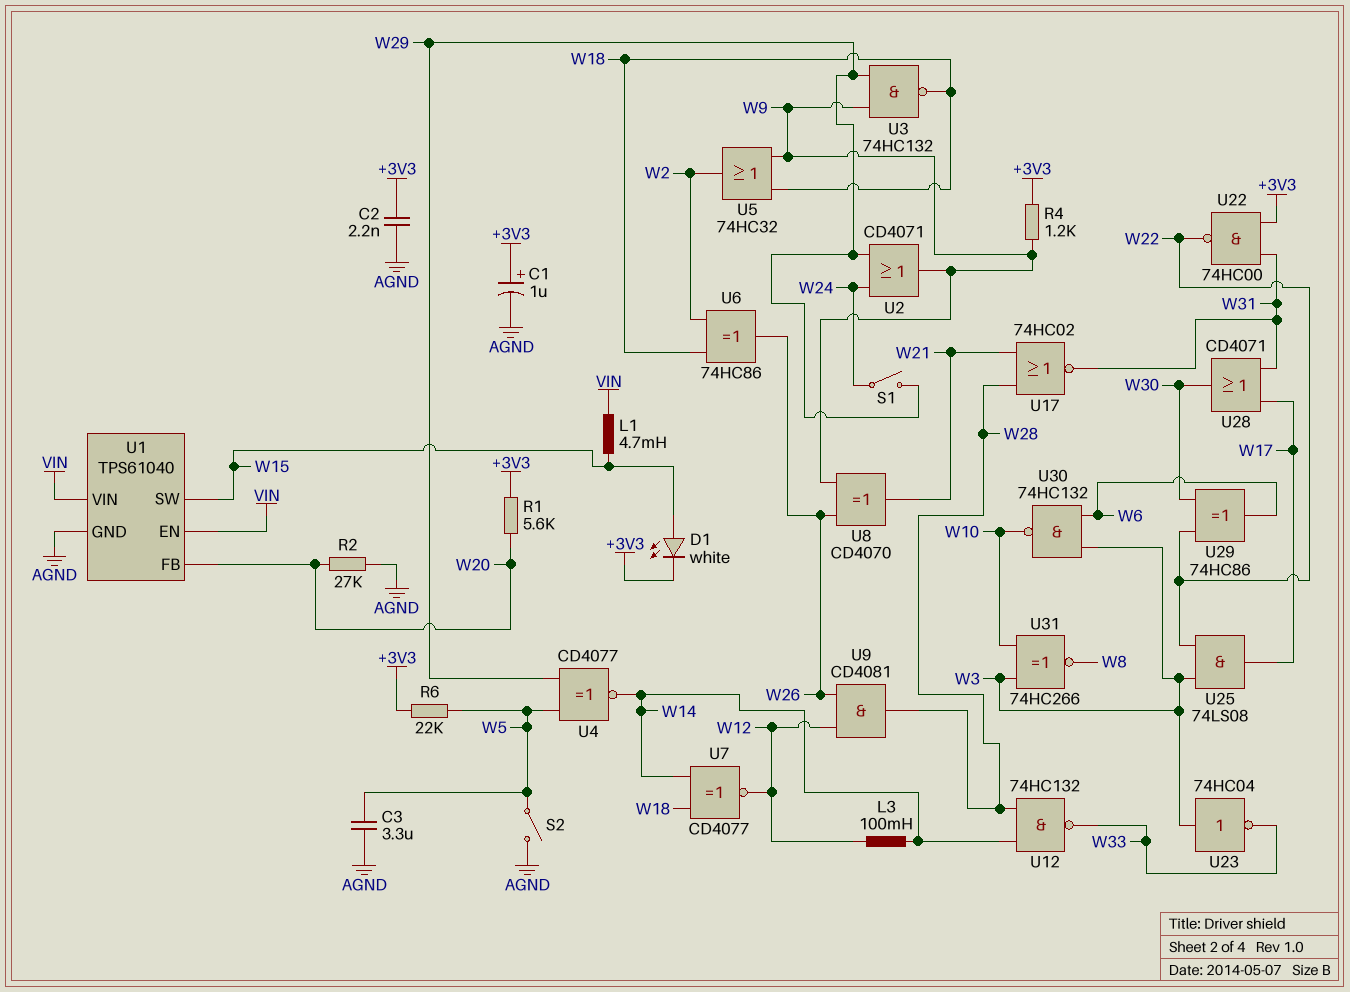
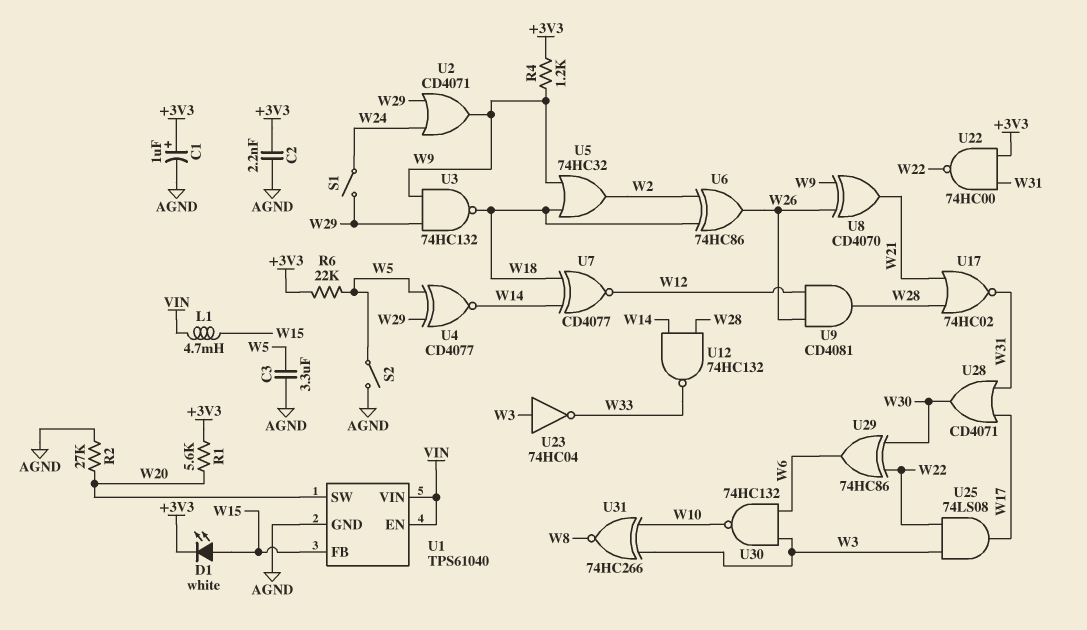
L3: 100mH (W12, W14) -> none
U1 pin FB: W20 -> W15
U1 pin SW: W15 -> W20

